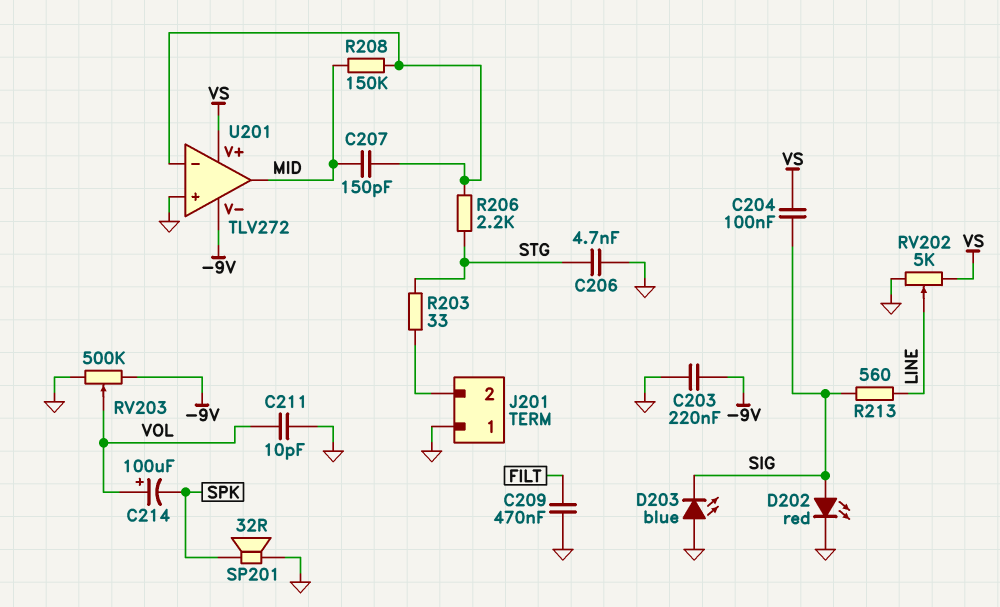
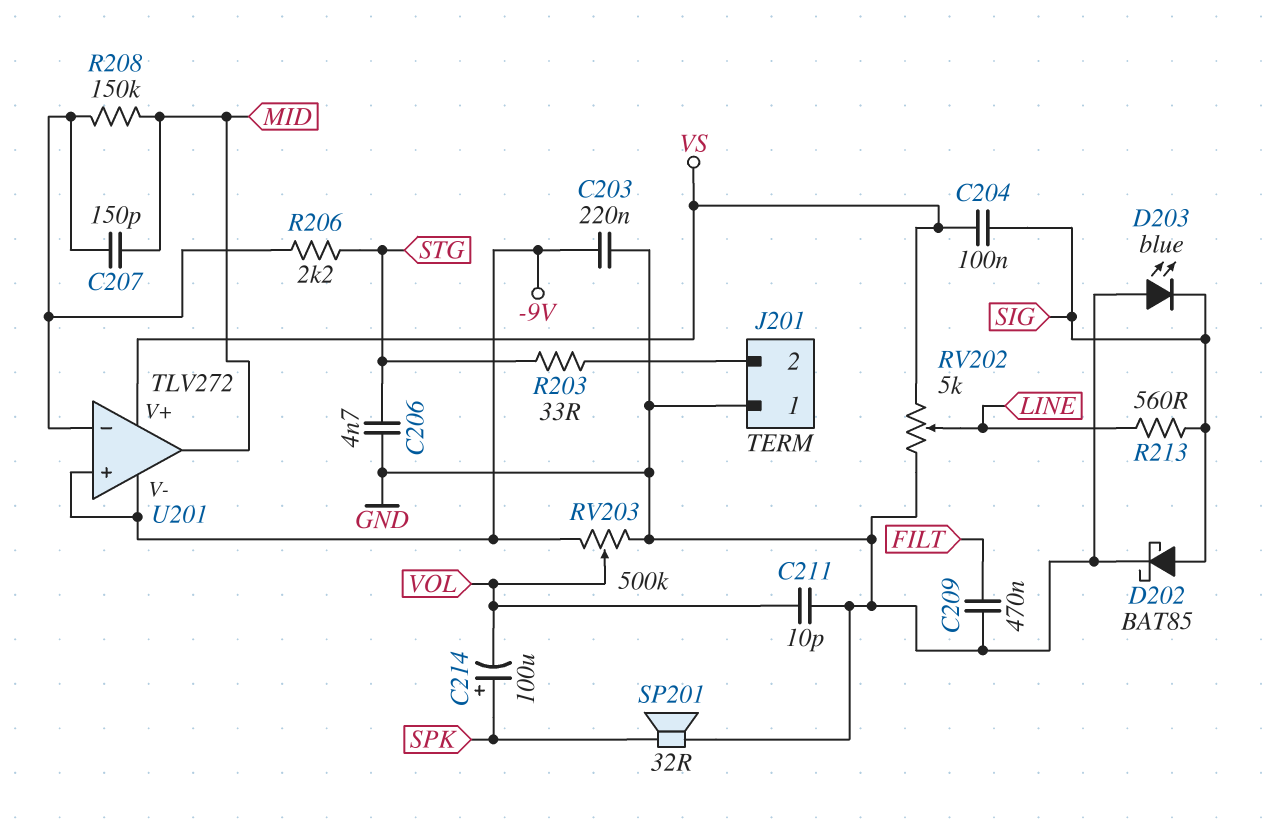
C214: 100uF (plus VOL, minus SPK) -> 100uF (plus SPK, minus VOL)
D202: LED red (A SIG, K GND) -> schottky BAT85 (A SIG, K GND)
U201 pin in+: GND -> -9V

